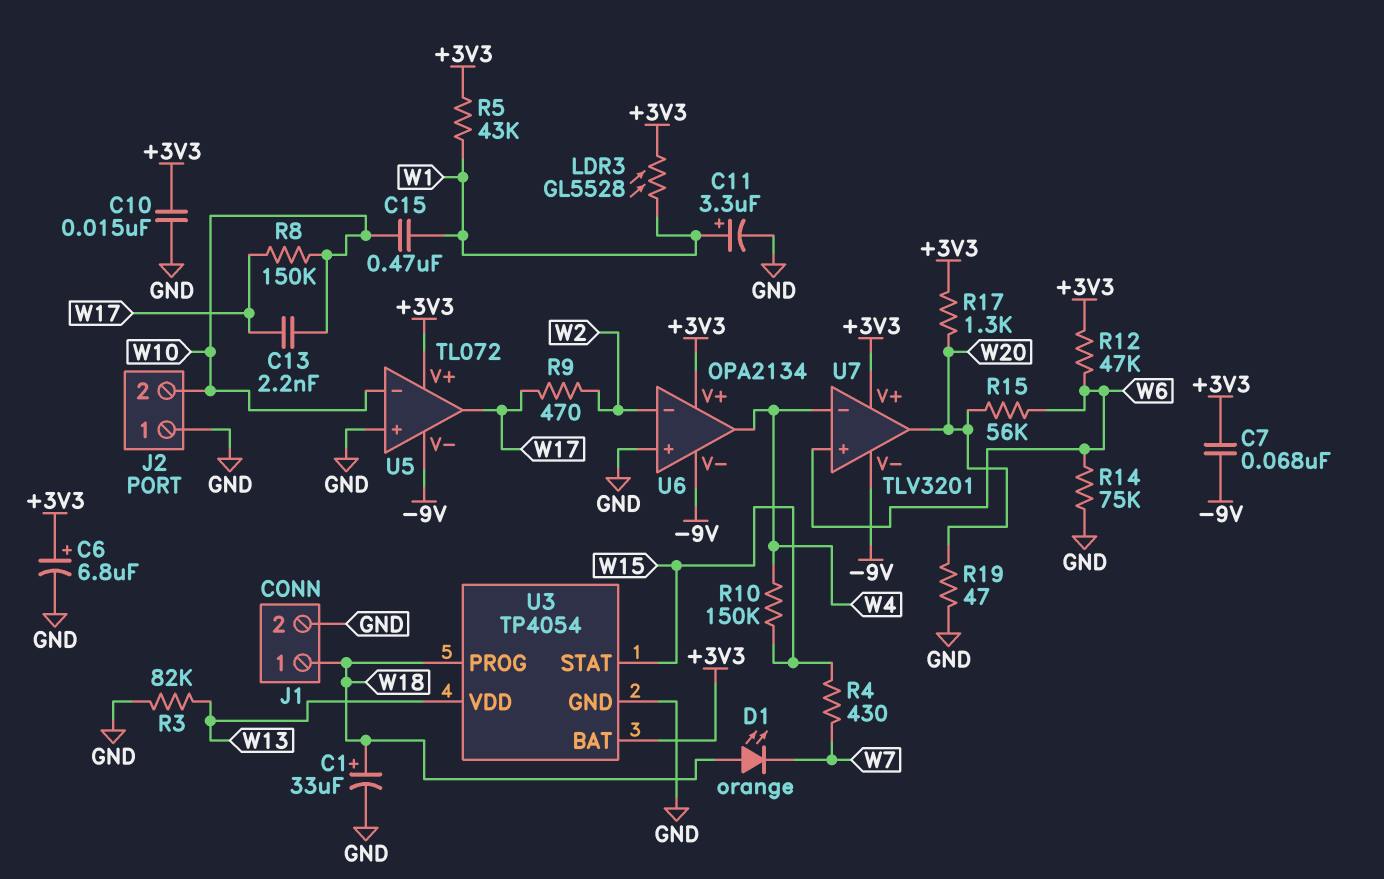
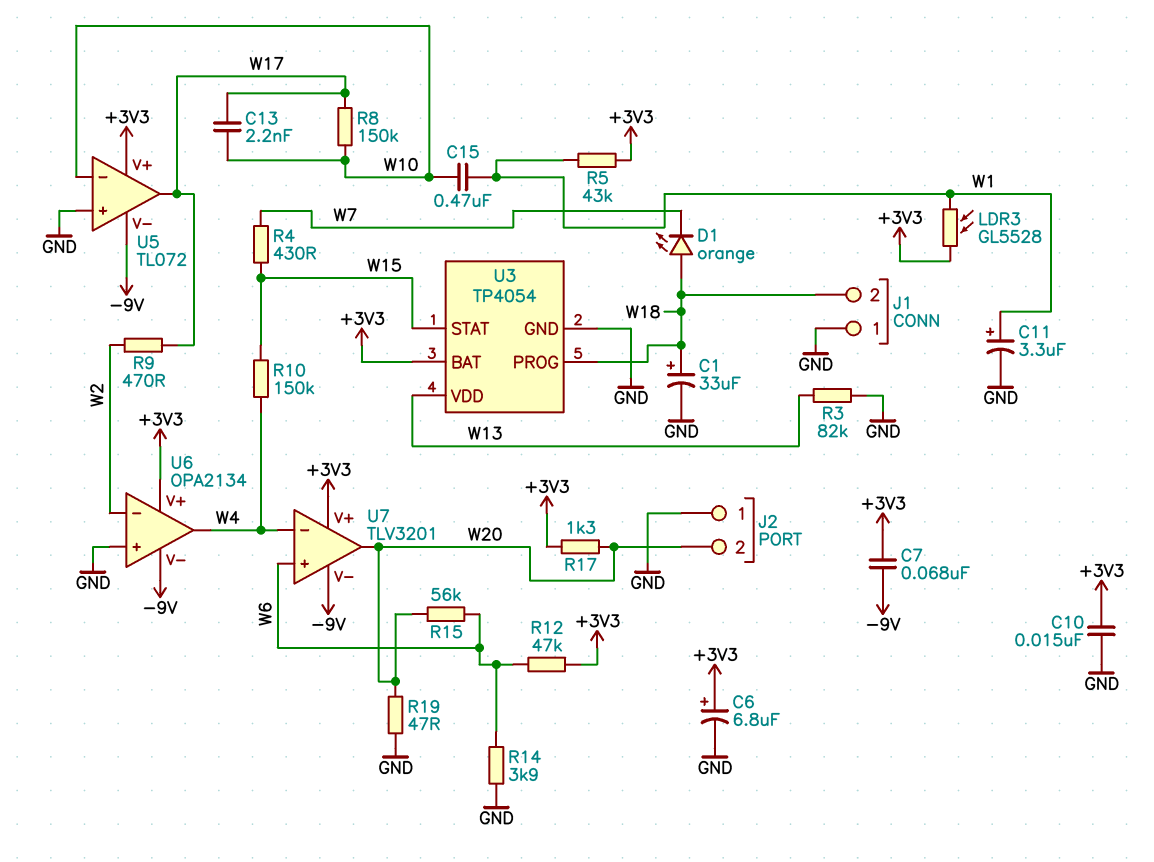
J1 pin 1: W18 -> GND
J1 pin 2: GND -> W18
J2 pin 2: W10 -> W20
R14: 75k (GND, W6) -> 3.9k (GND, W6)

